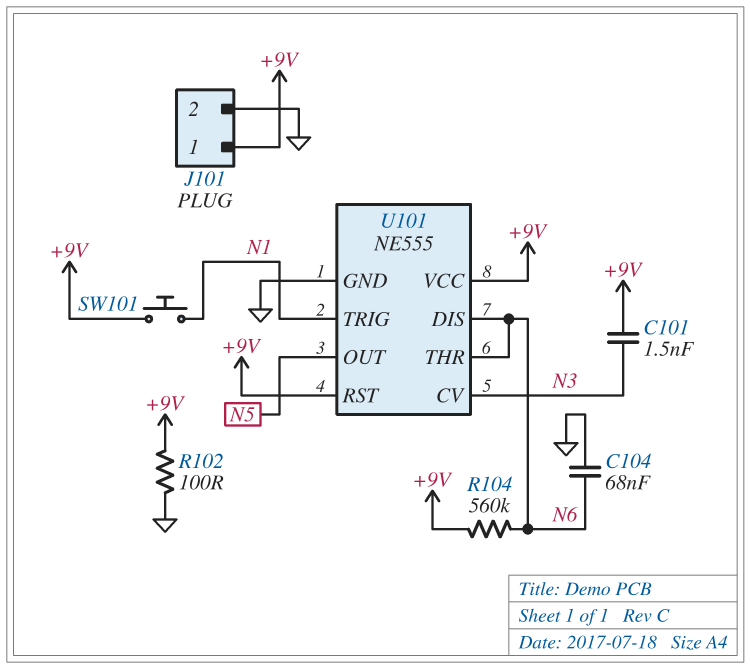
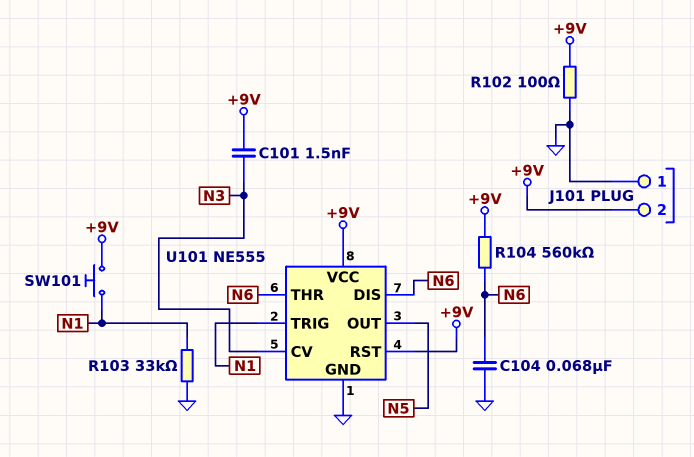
J101 pin 1: +9V -> GND
J101 pin 2: GND -> +9V
R103: none -> 33k (GND, N1)

